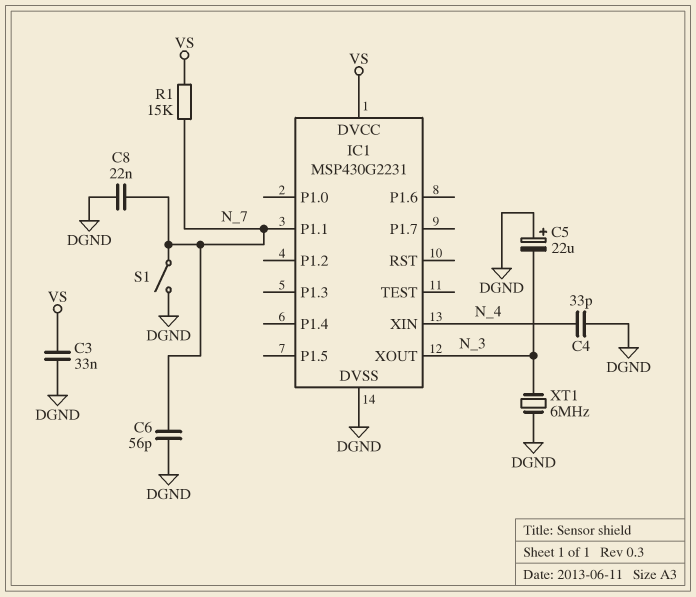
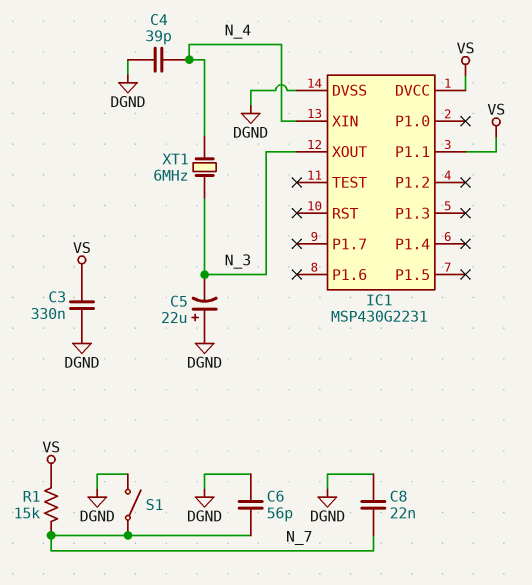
C3: 33nF (DGND, VS) -> 330nF (DGND, VS)
C4: 33pF (DGND, N_4) -> 39pF (DGND, N_4)
IC1 pin P1.1: N_7 -> VS
XT1: 6MHz (DGND, N_3) -> 6MHz (N_3, N_4)

